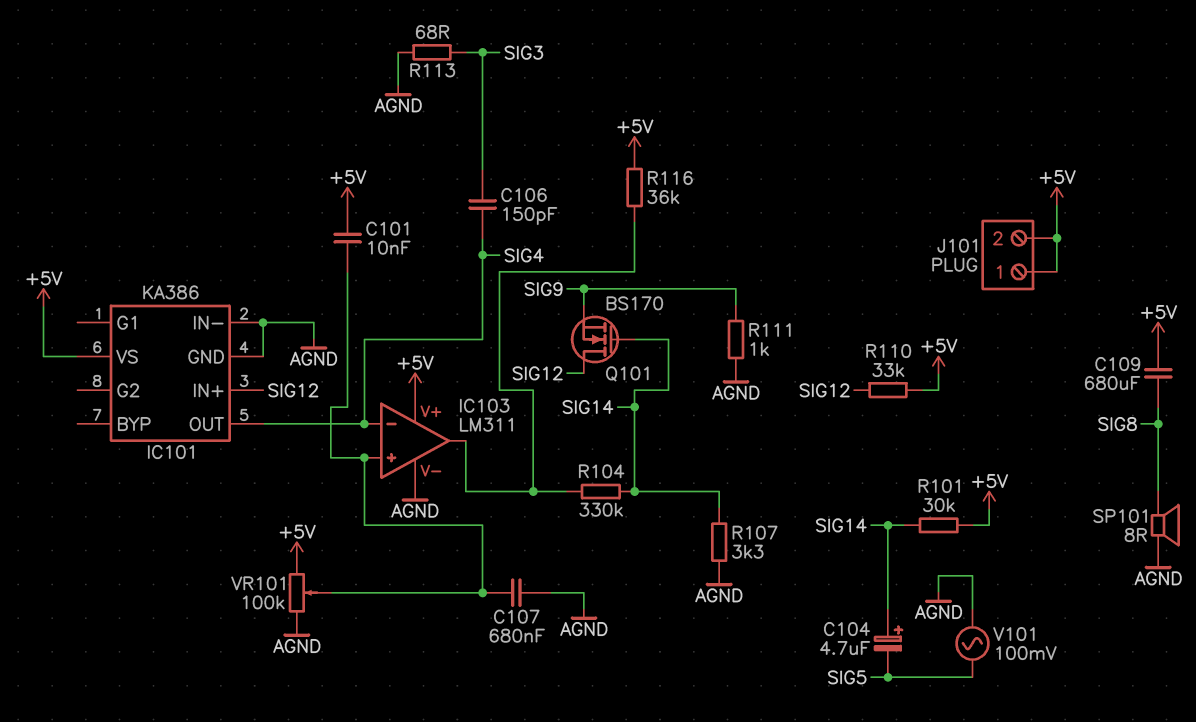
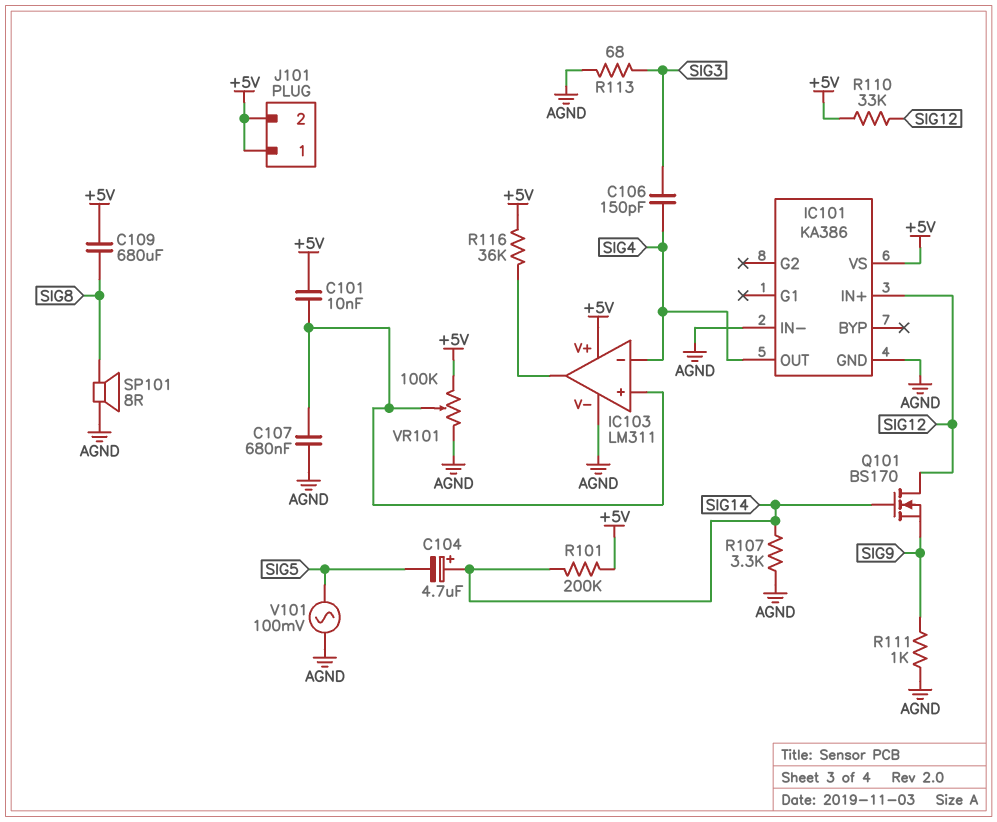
R101: 30k (+5V, SIG14) -> 200k (+5V, SIG14)
R104: 330k (IC103/out, SIG14) -> none

